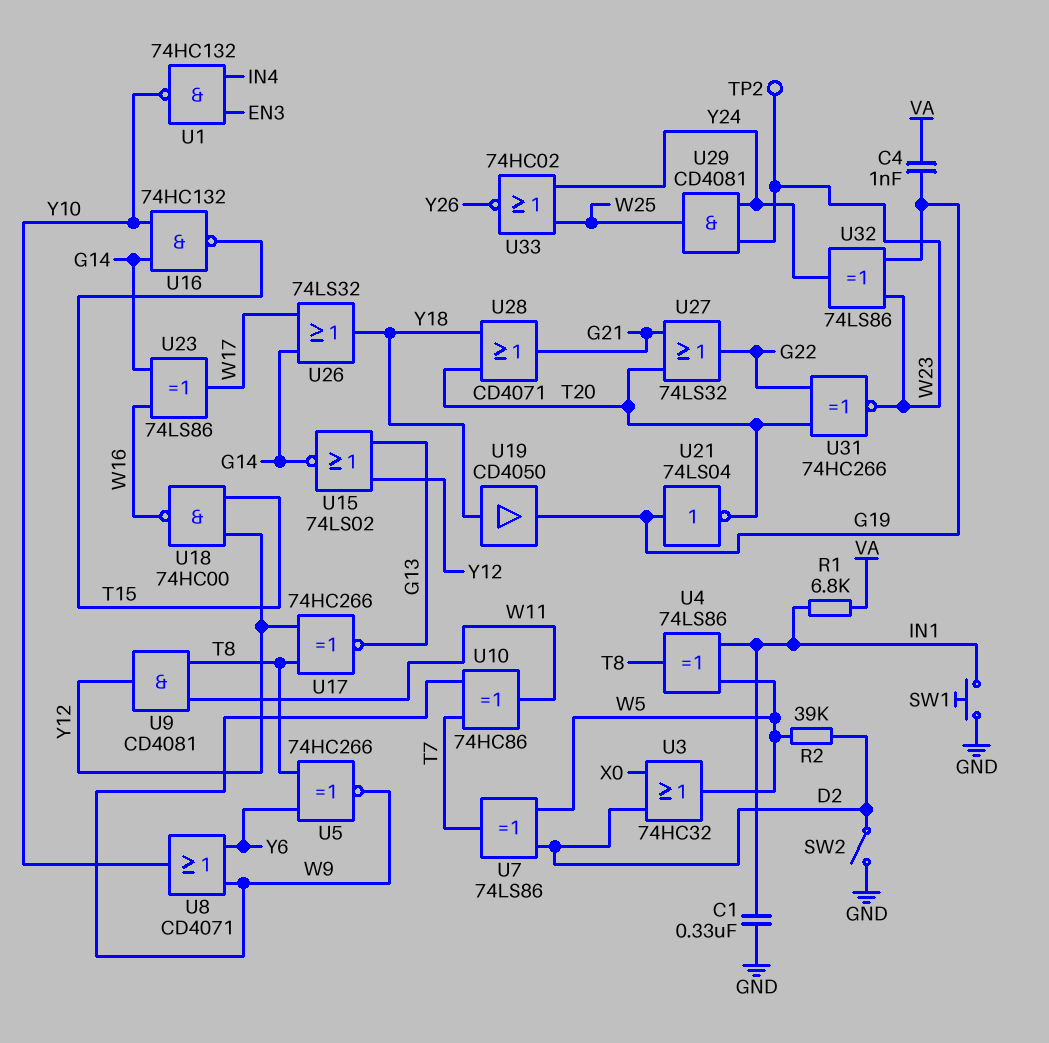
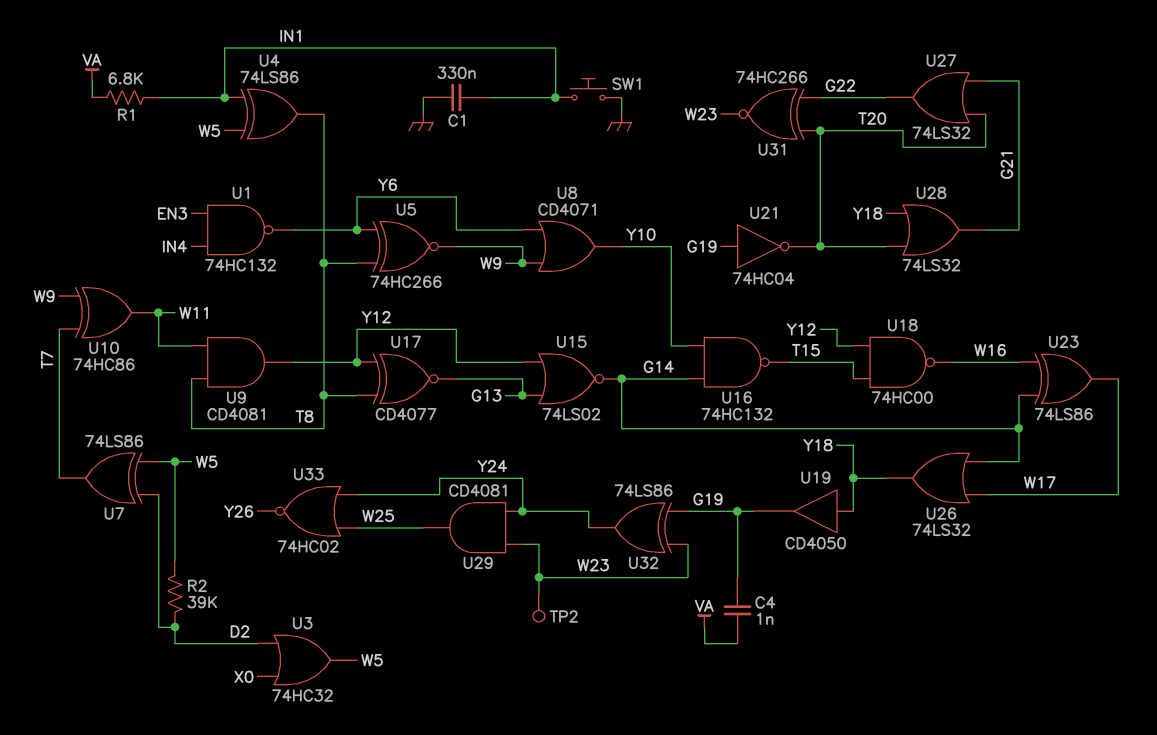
SW2: switch (D2, GND) -> none
U1: NAND 74HC132 (in EN3, in IN4, out Y10) -> NAND 74HC132 (in EN3, in IN4, out Y6)
U17: XNOR 74HC266 (in T8, in Y12, out G13) -> XNOR CD4077 (in T8, in Y12, out G13)
U21: NOT 74LS04 (in G19, out T20) -> NOT 74HC04 (in G19, out T20)
U28: OR CD4071 (in T20, in Y18, out G21) -> OR 74LS32 (in T20, in Y18, out G21)

